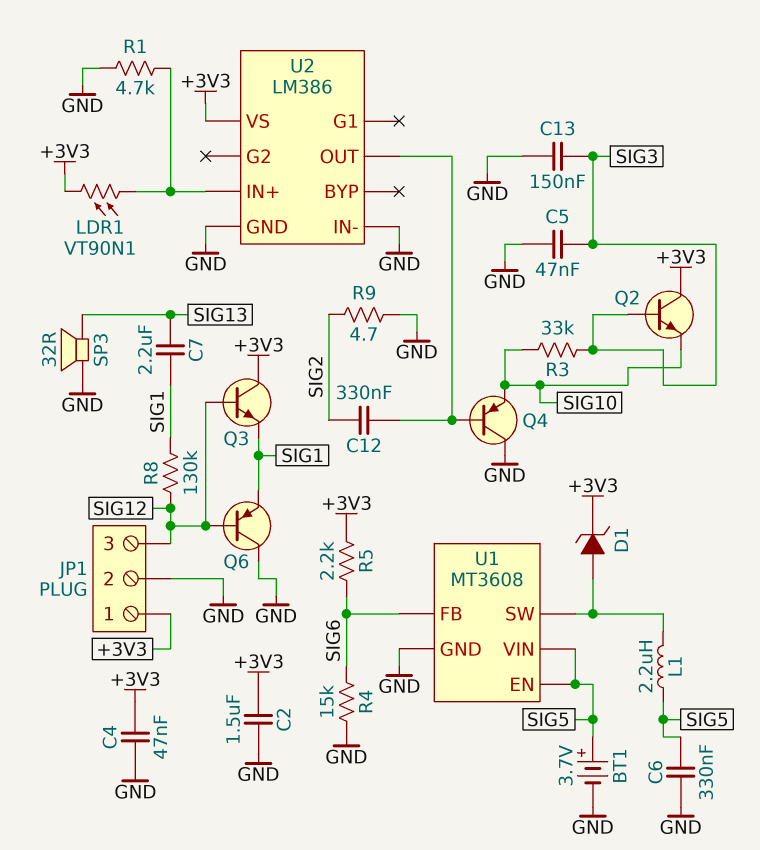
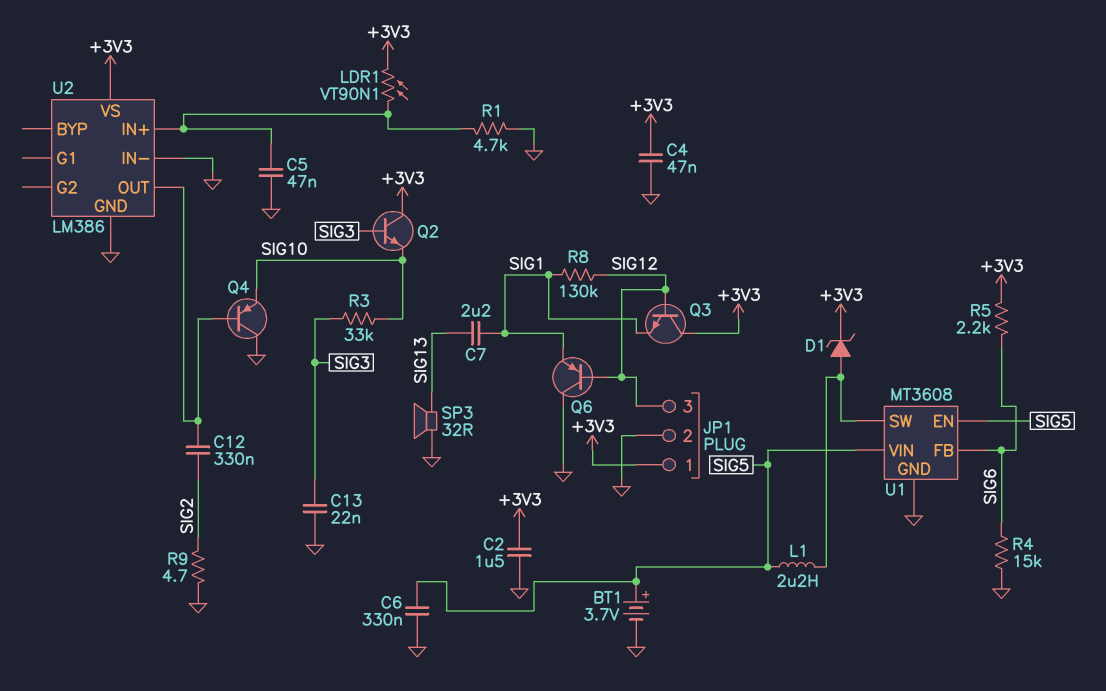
C5: 47nF (GND, SIG3) -> 47nF (GND, U2/IN+)
C13: 150nF (GND, SIG3) -> 22nF (GND, SIG3)

